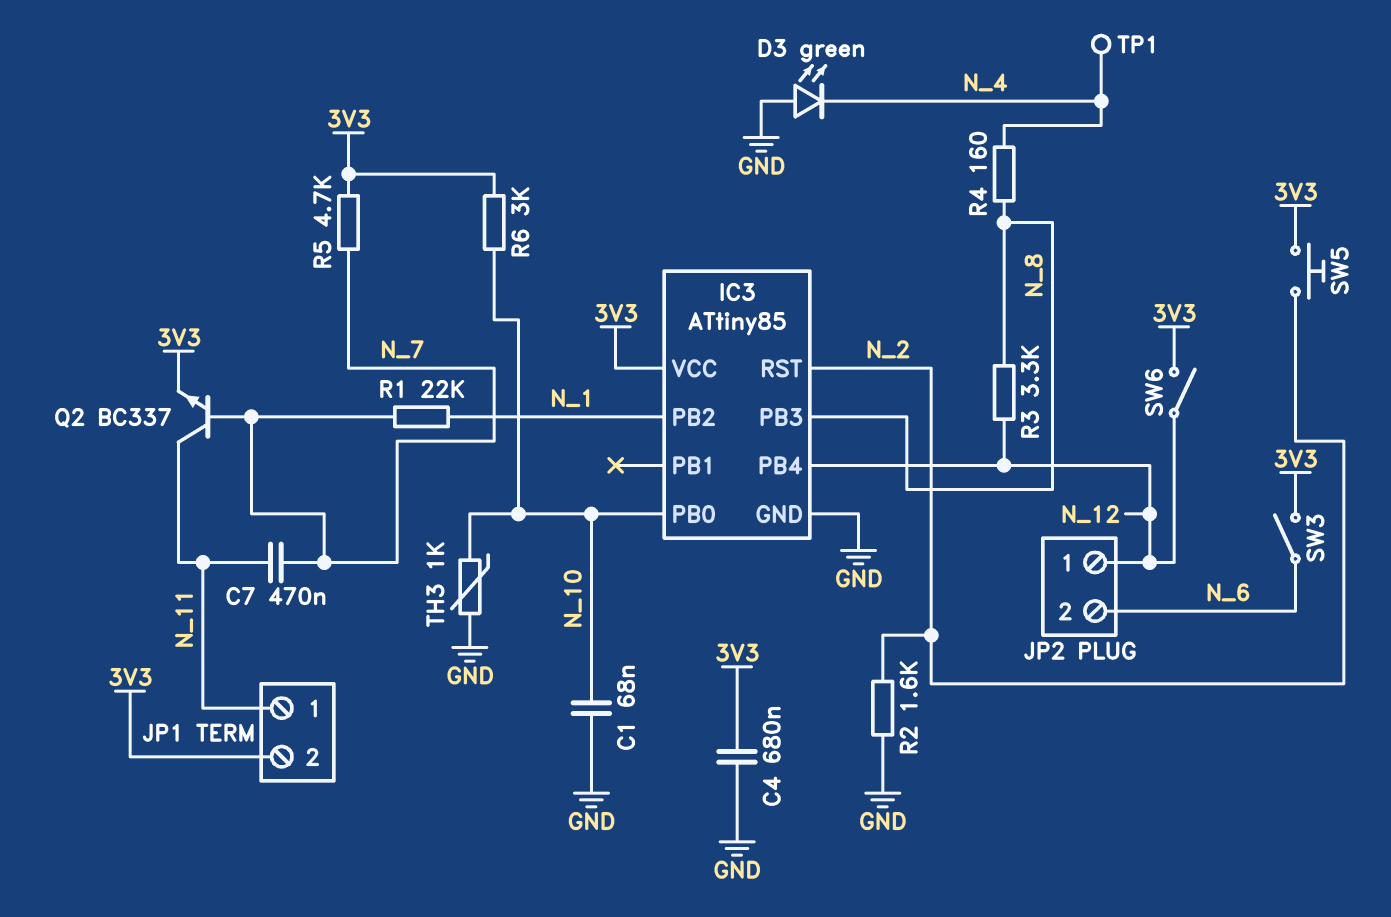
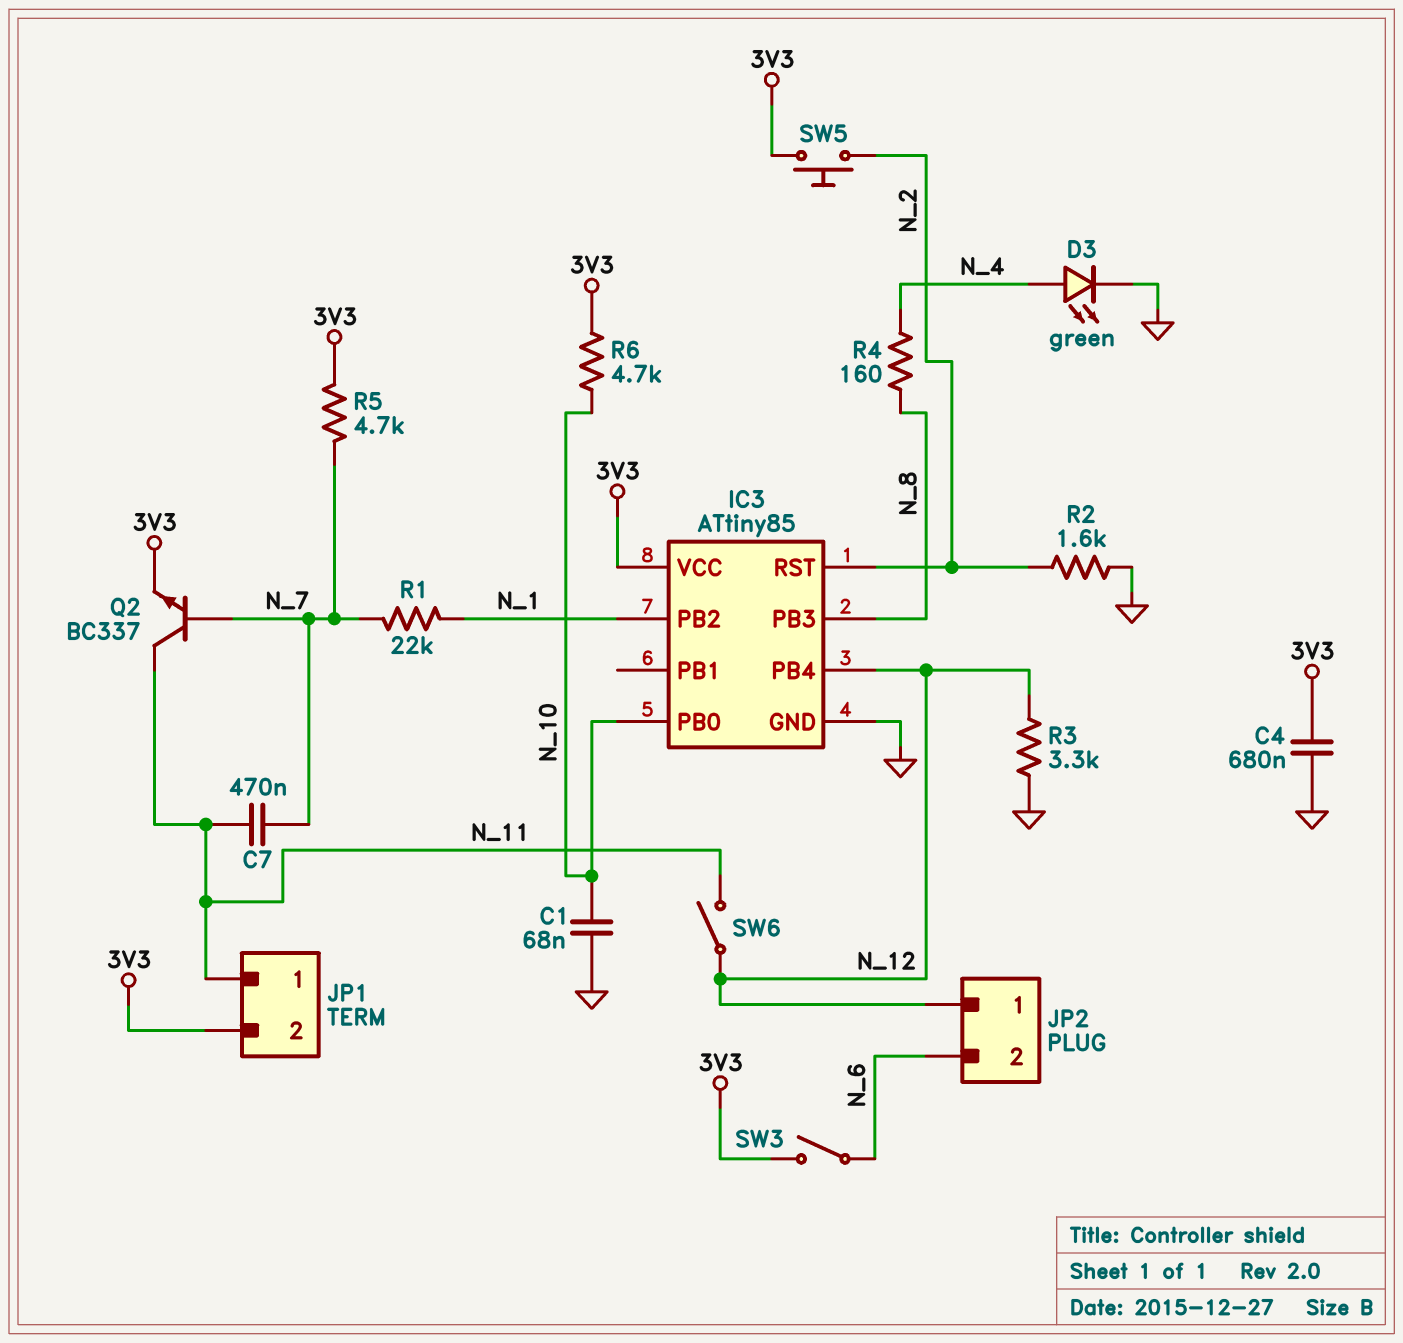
D3: LED green (A GND, K N_4) -> LED green (A N_4, K GND)
R3: 3.3k (N_8, N_12) -> 3.3k (GND, N_12)
R6: 3k (3V3, N_10) -> 4.7k (3V3, N_10)
SW6: switch (3V3, N_12) -> switch (N_11, N_12)
TH3: 1k (GND, N_10) -> none
TP1: test point (N_4) -> none

